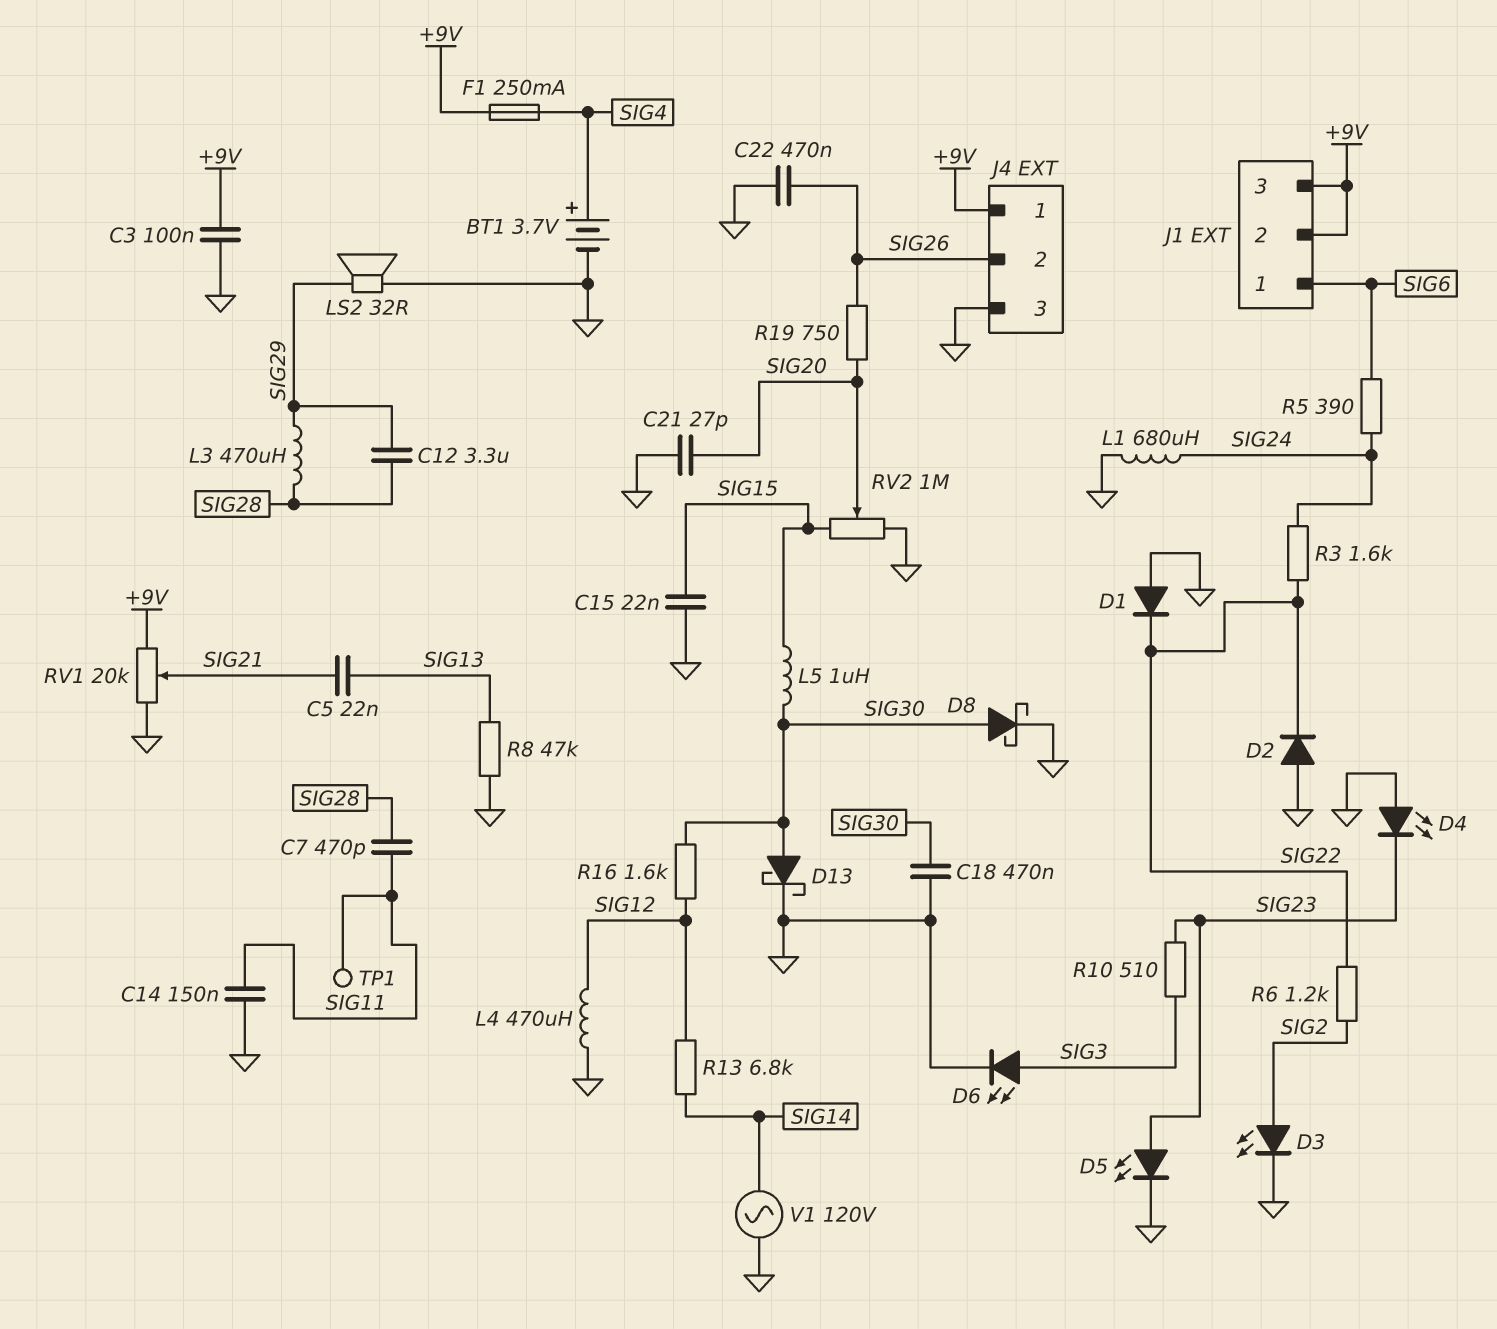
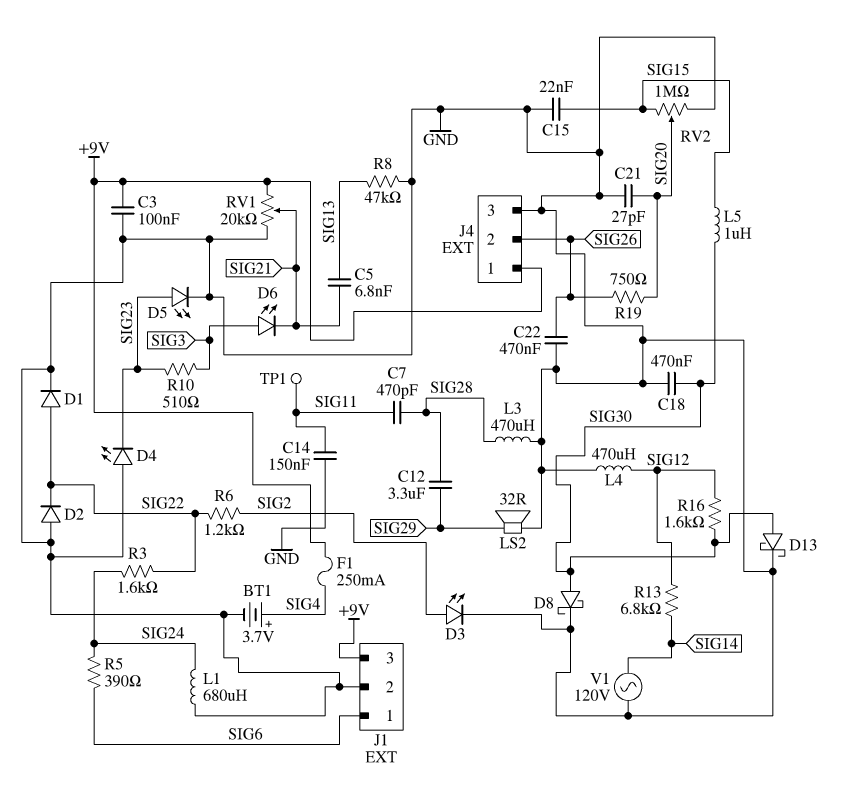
C5: 22nF (SIG13, SIG21) -> 6.8nF (SIG13, SIG21)
D1: diode (A GND, K SIG22) -> diode (A SIG22, K GND)
D6: LED (A SIG3, K GND) -> LED (A SIG3, K SIG21)
J1 pin 2: +9V -> GND
L3: 470uH (SIG28, SIG29) -> 470uH (GND, SIG28)

